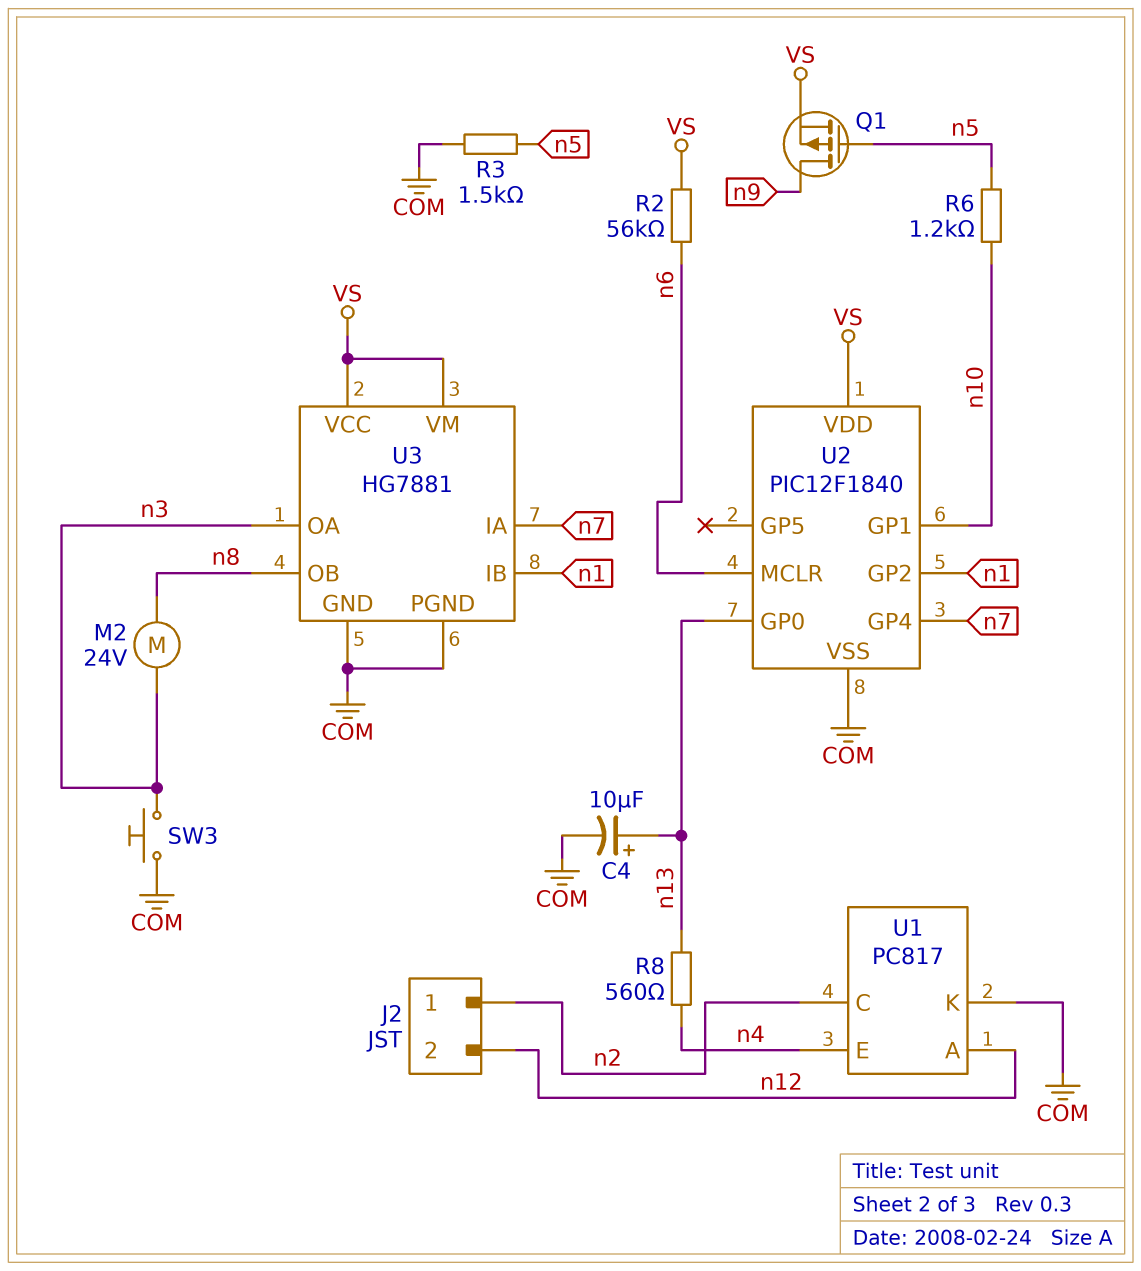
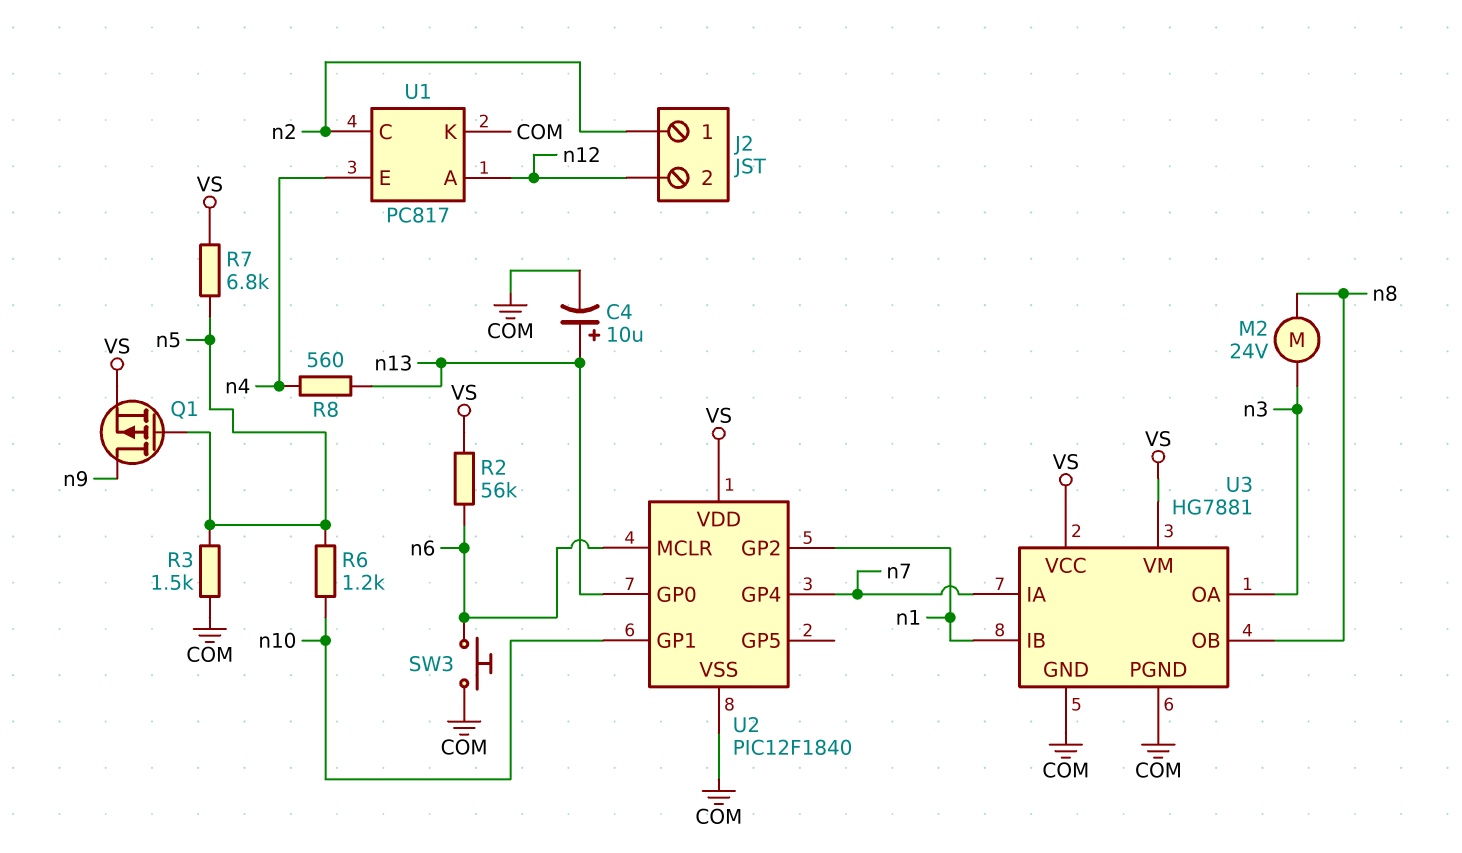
R7: none -> 6.8k (VS, n5)
SW3: button (COM, n3) -> button (COM, n6)

